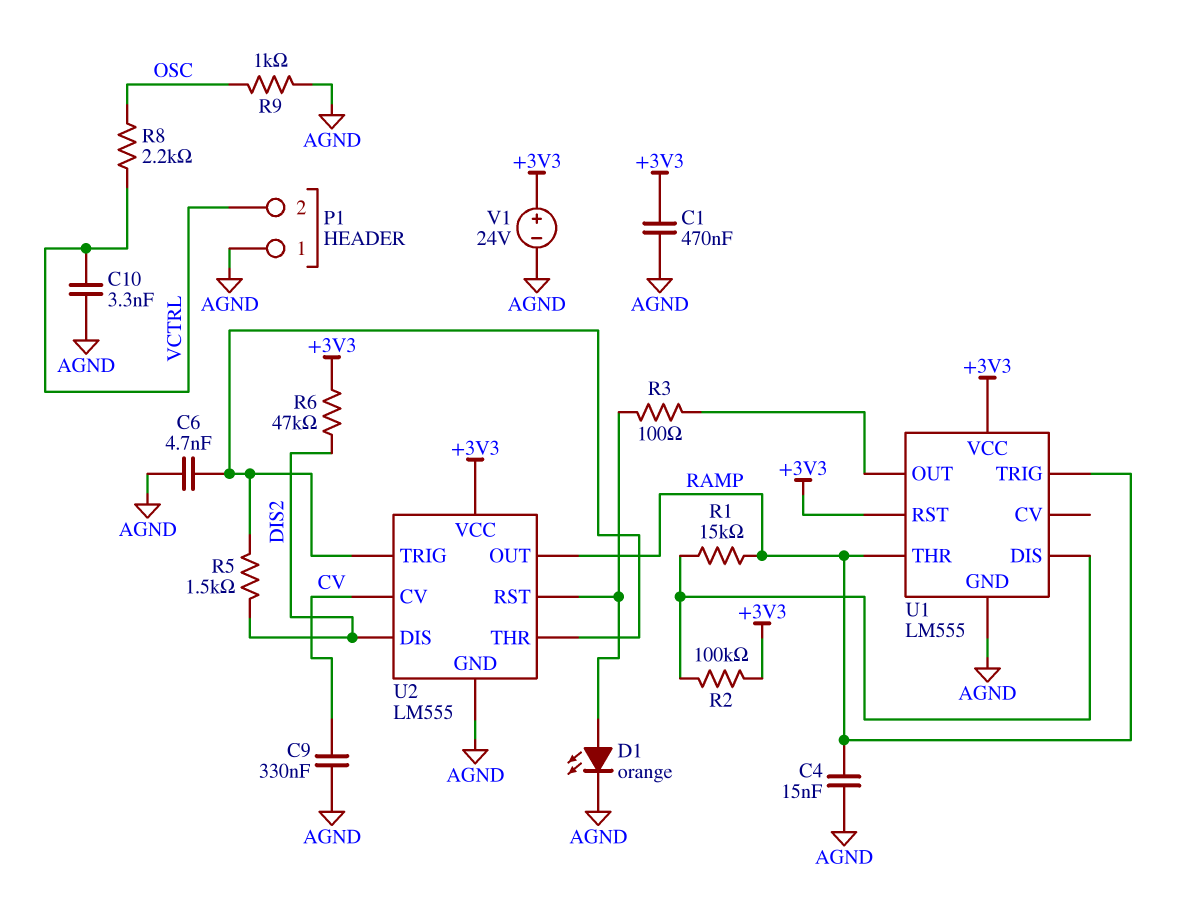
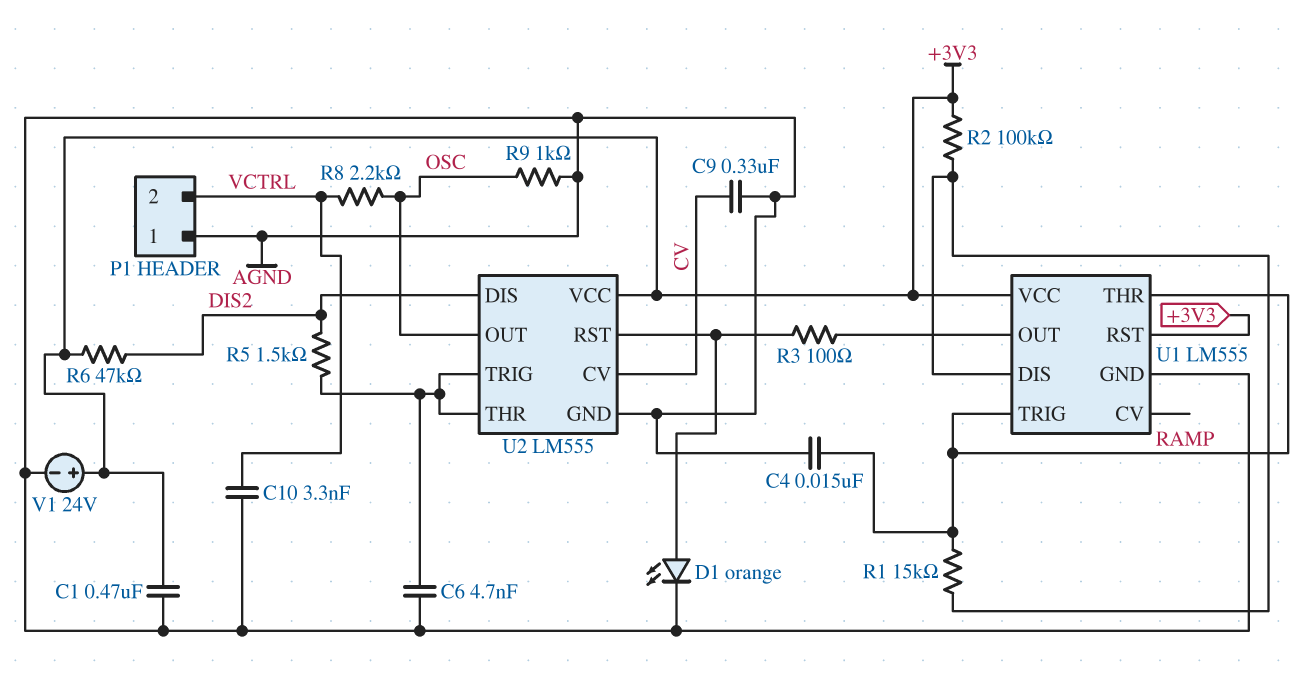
U2 pin OUT: RAMP -> OSC

